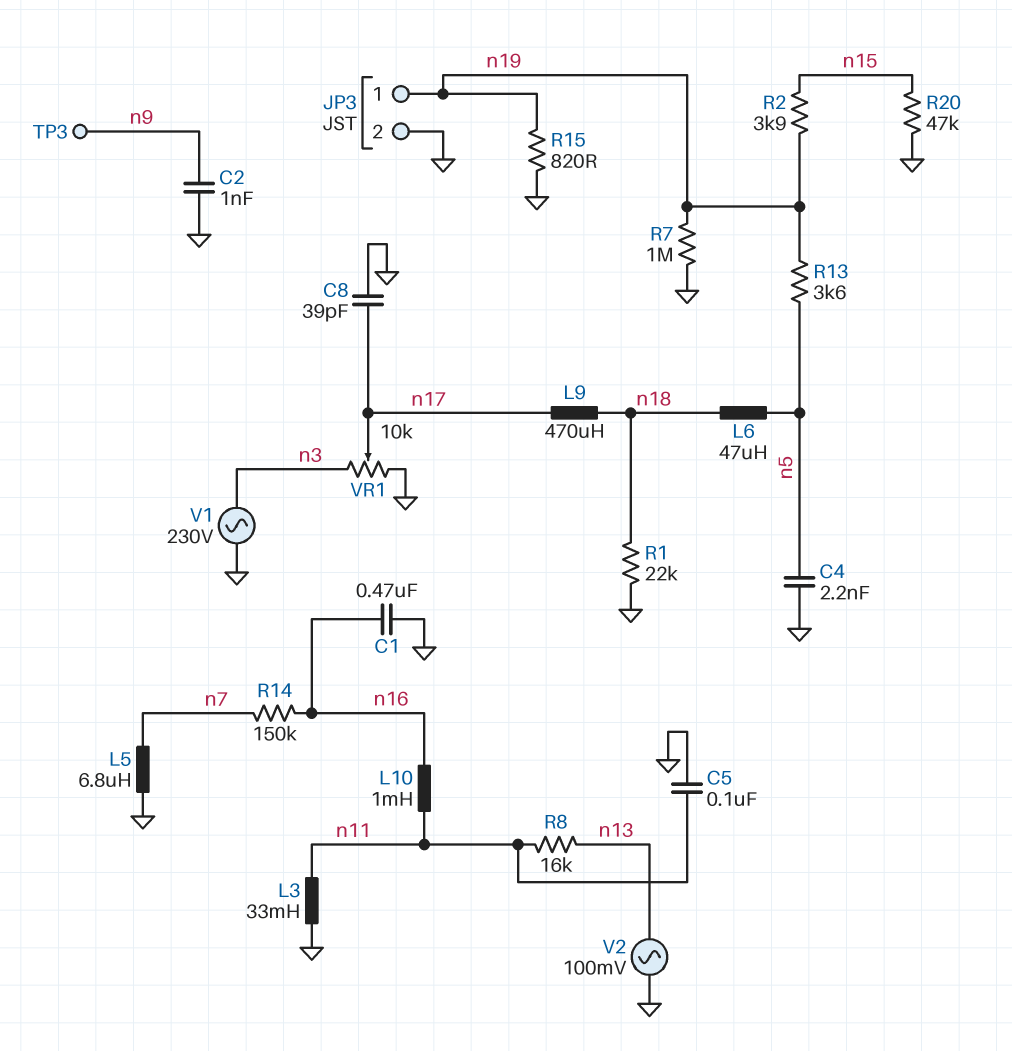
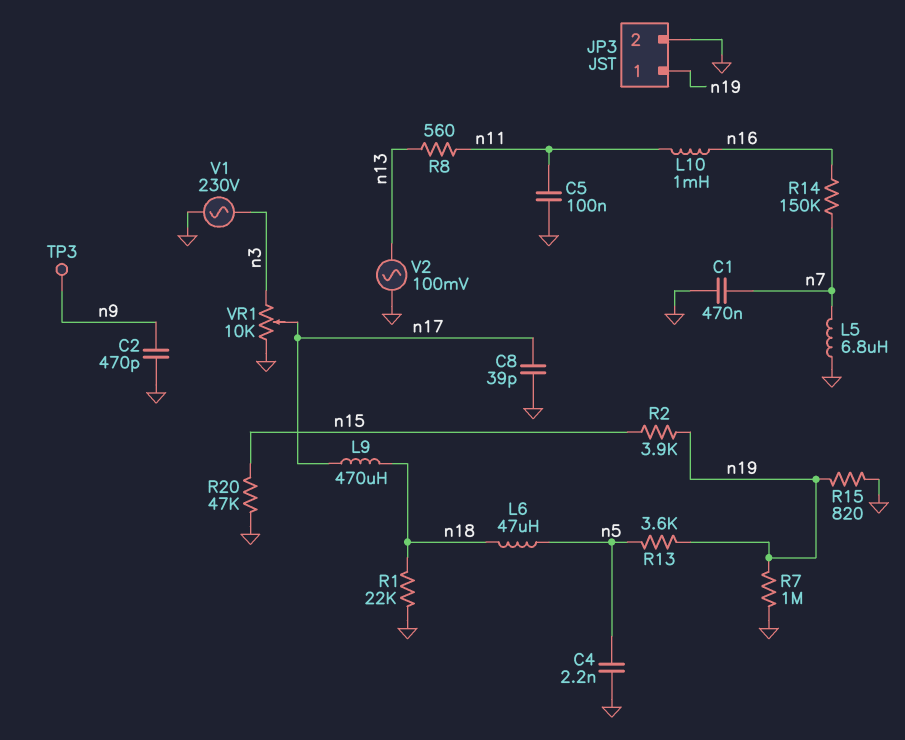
C1: 470nF (GND, n16) -> 470nF (GND, n7)
C2: 1nF (GND, n9) -> 470pF (GND, n9)
L3: 33mH (GND, n11) -> none
R8: 16k (n11, n13) -> 560 (n11, n13)

